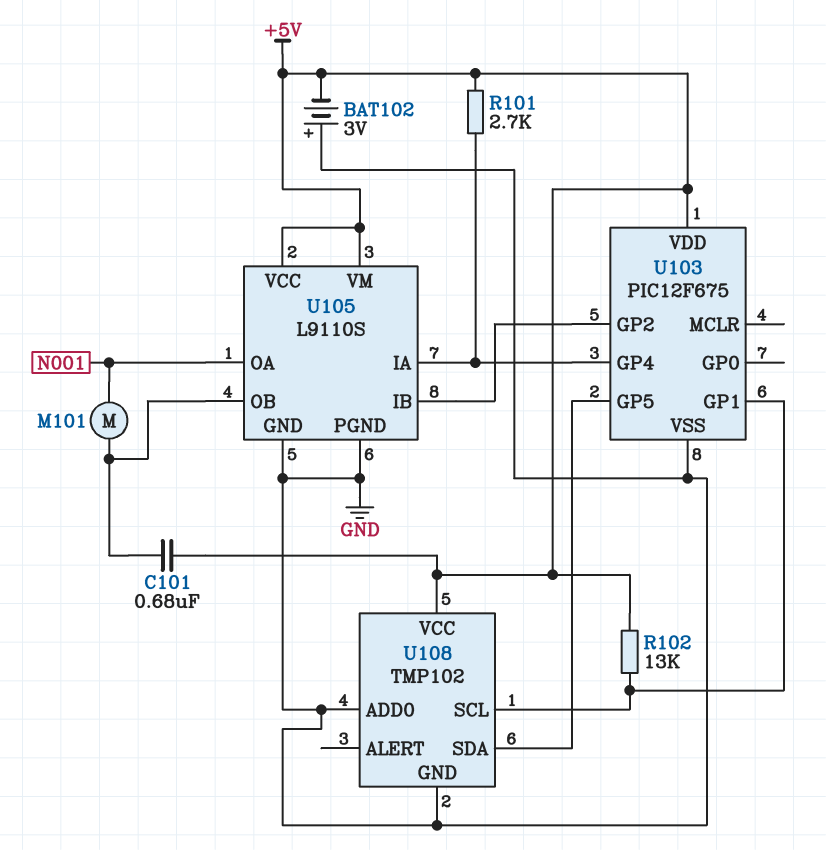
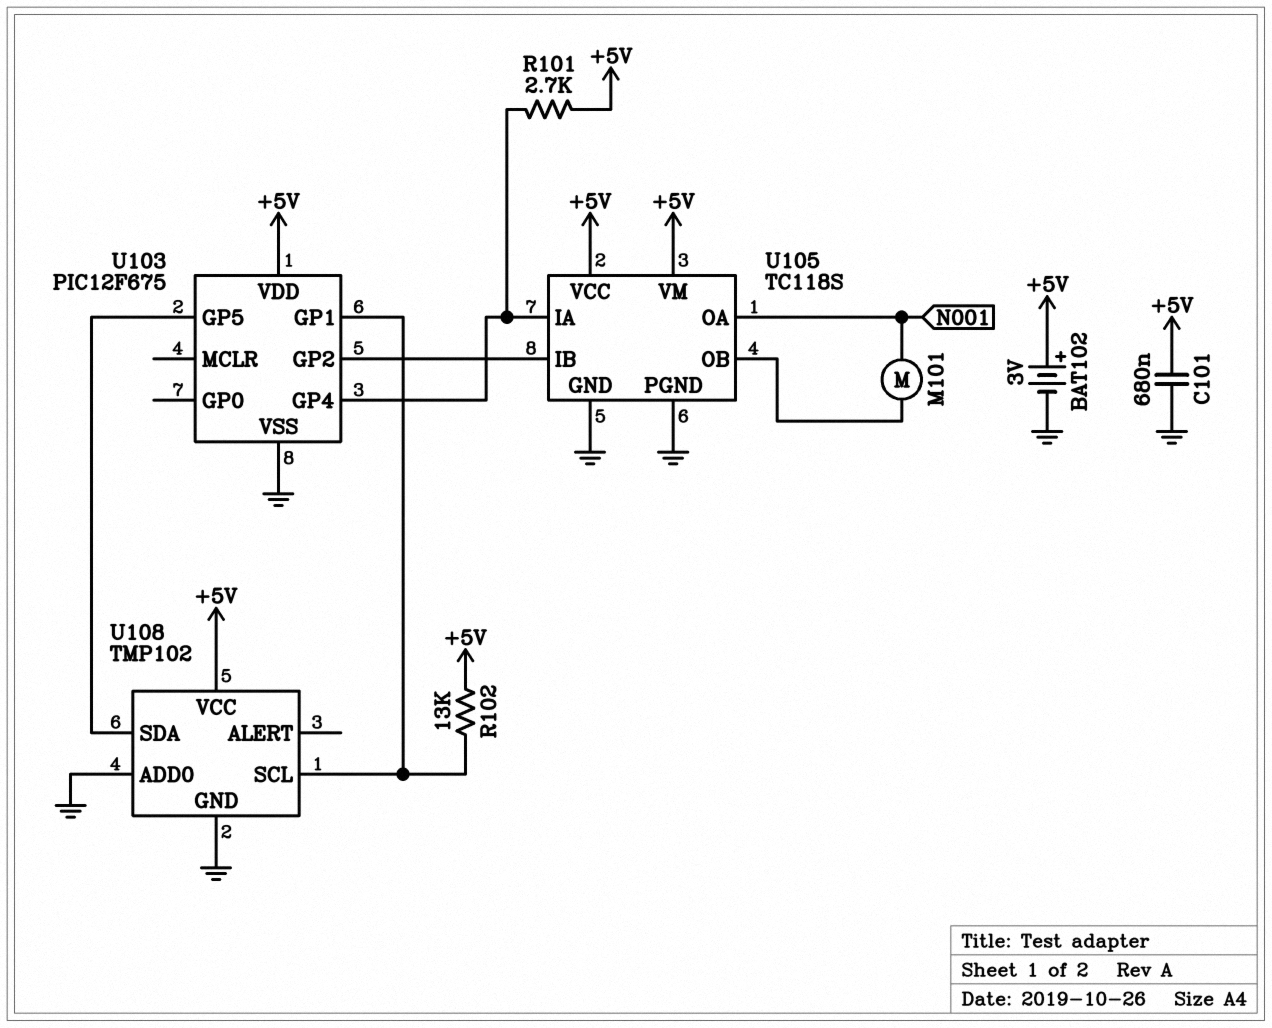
BAT102: 3V (plus GND, minus +5V) -> 3V (plus +5V, minus GND)
C101: 680nF (+5V, U105/OB) -> 680nF (+5V, GND)
U105: L9110S -> TC118S

